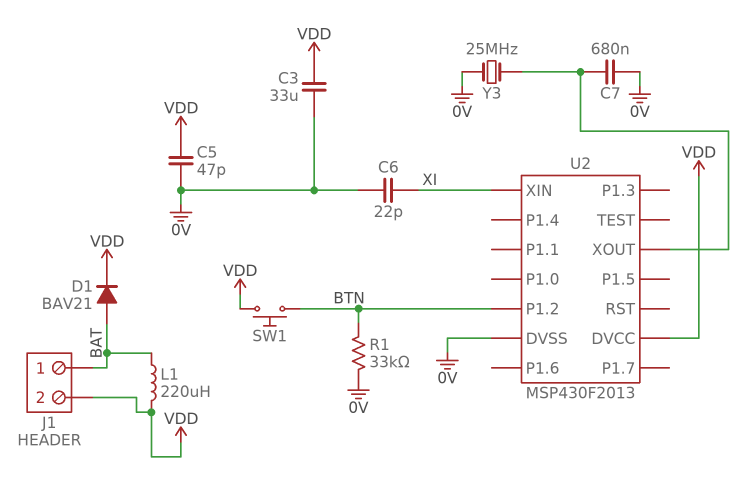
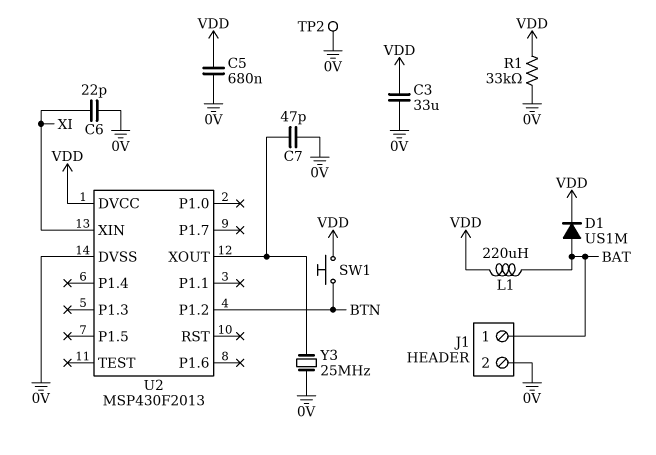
C5: 47pF (0V, VDD) -> 680nF (0V, VDD)
C7: 680nF (0V, U2/XOUT) -> 47pF (0V, U2/XOUT)
D1: diode BAV21 (A BAT, K VDD) -> diode US1M (A BAT, K VDD)
J1 pin 2: VDD -> 0V
R1: 33k (0V, BTN) -> 33k (0V, VDD)
TP2: none -> test point (0V)

